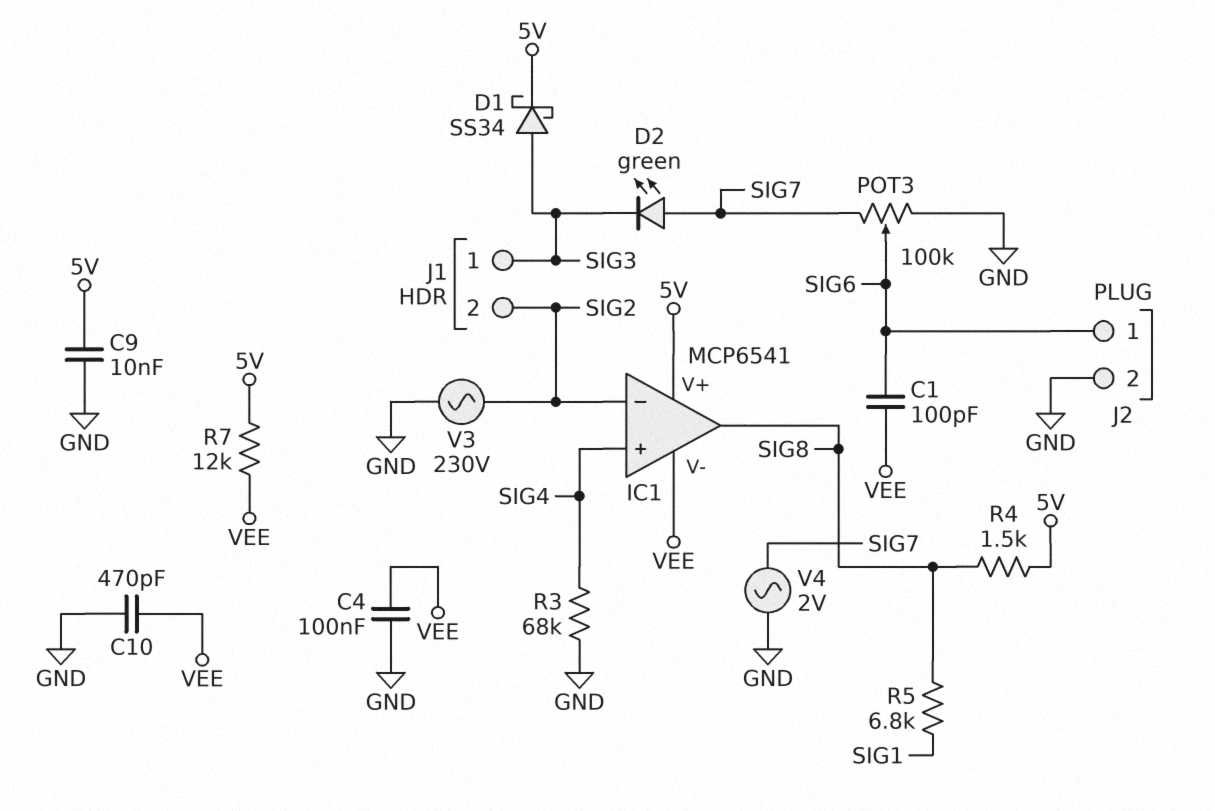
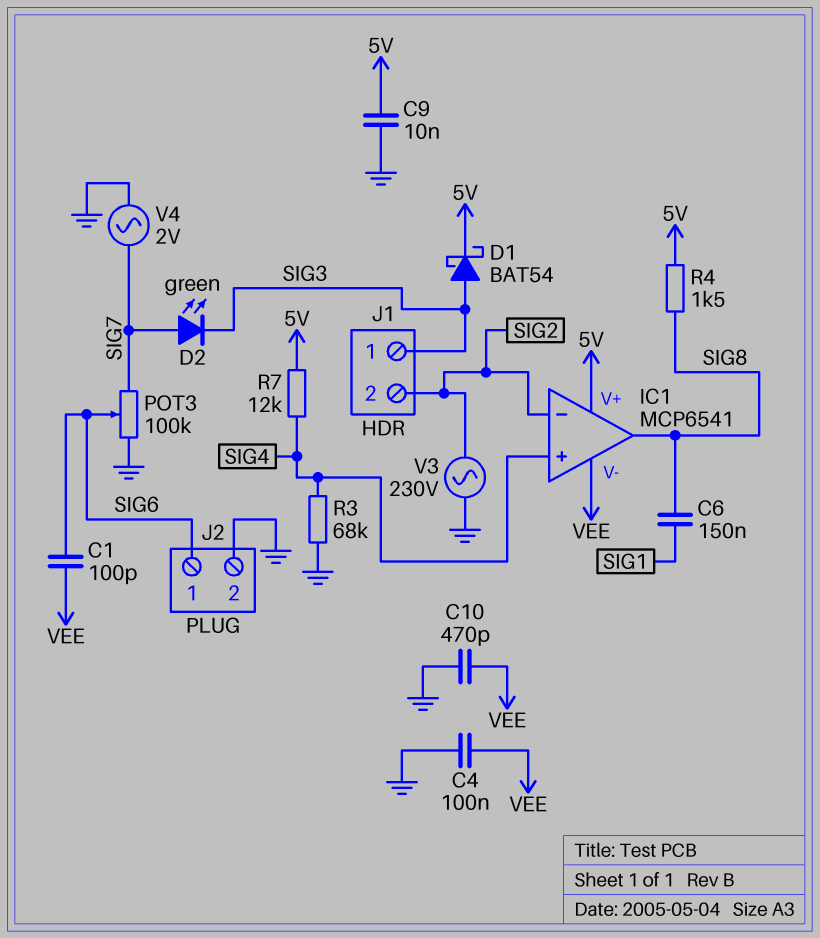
C6: none -> 150nF (SIG1, SIG8)
D1: schottky SS34 (A SIG3, K 5V) -> schottky BAT54 (A SIG3, K 5V)
R5: 6.8k (SIG1, SIG8) -> none
R7: 12k (5V, VEE) -> 12k (5V, SIG4)

